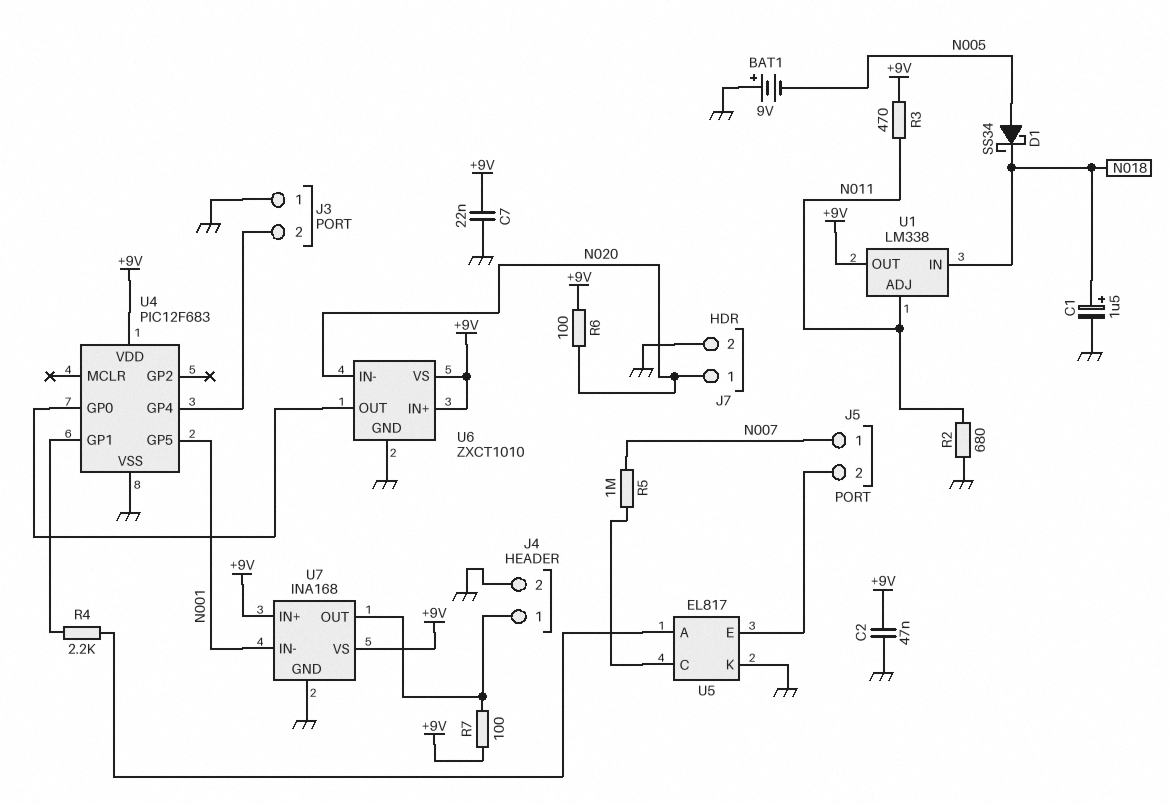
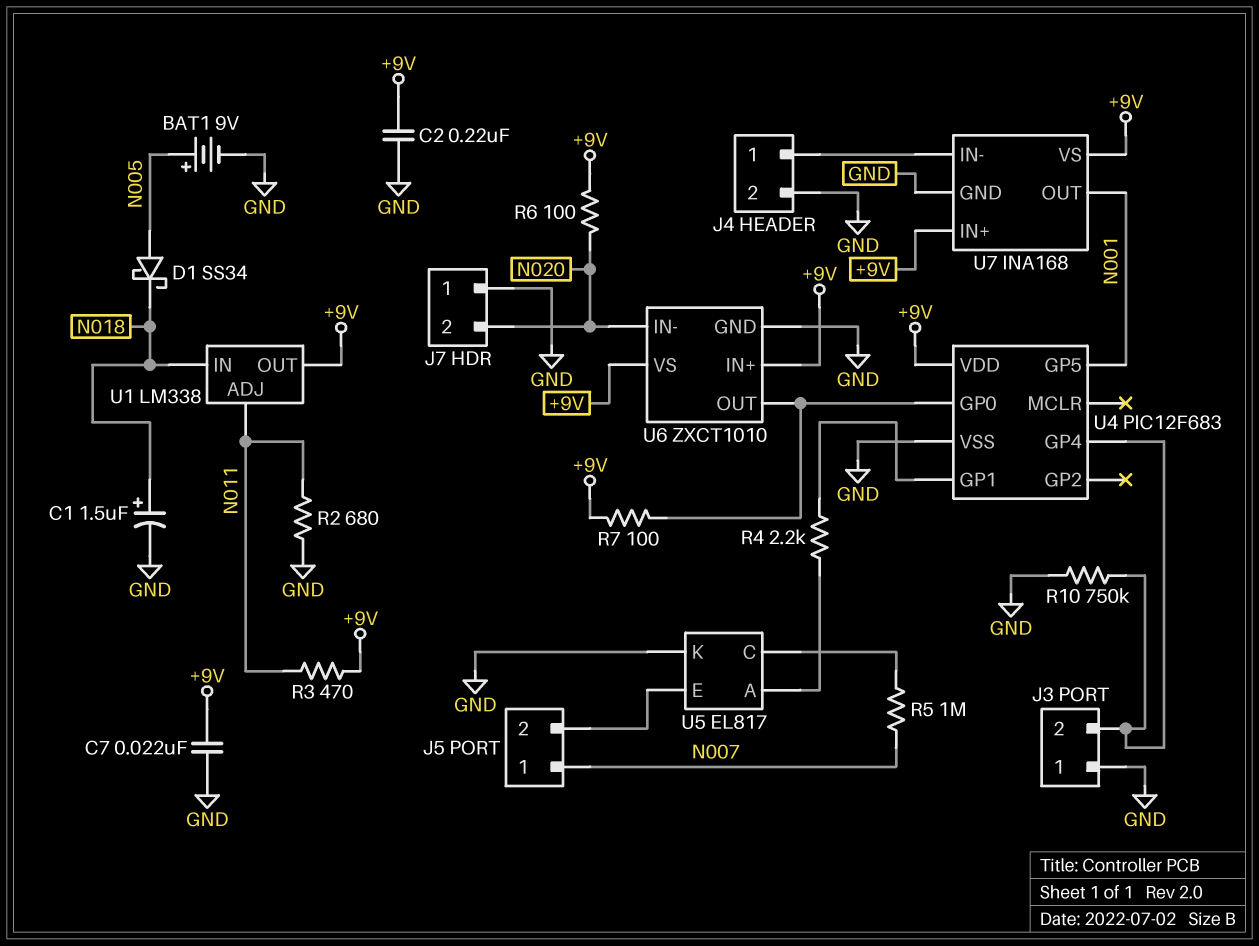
BAT1: 9V (plus GND, minus N005) -> 9V (plus N005, minus GND)
C2: 47nF (+9V, GND) -> 220nF (+9V, GND)
J7 pin 1: N020 -> GND
J7 pin 2: GND -> N020
R7: 100 (+9V, J4/1) -> 100 (+9V, U4/GP0)
R10: none -> 750k (GND, J3/2)
U7 pin IN-: N001 -> J4/1
U7 pin OUT: J4/1 -> N001

